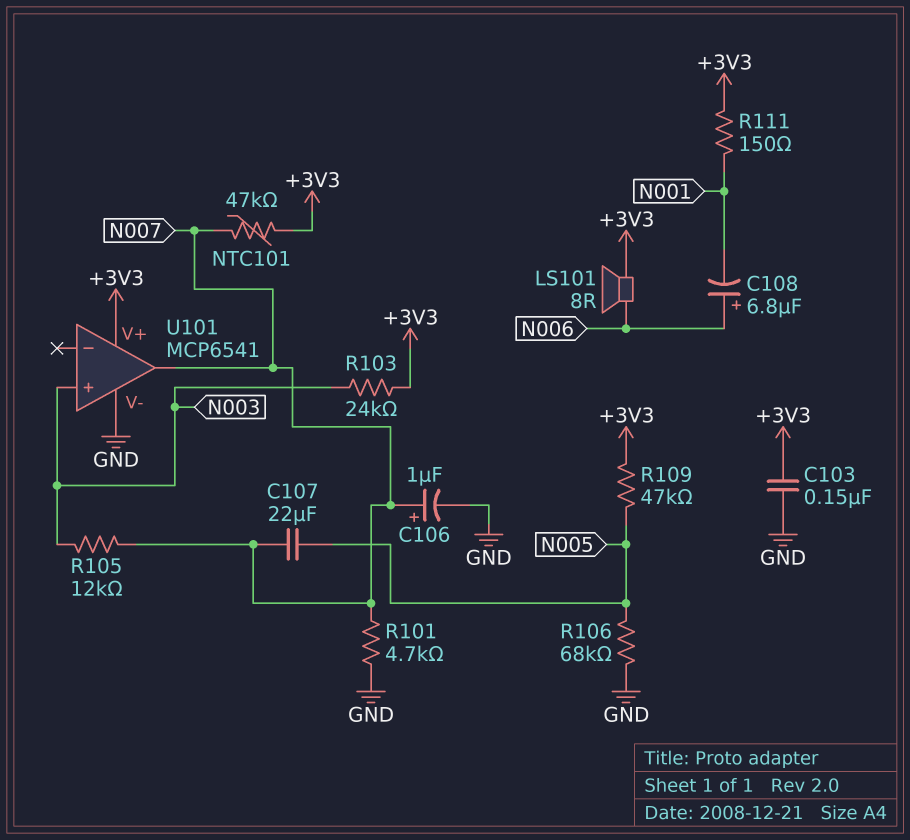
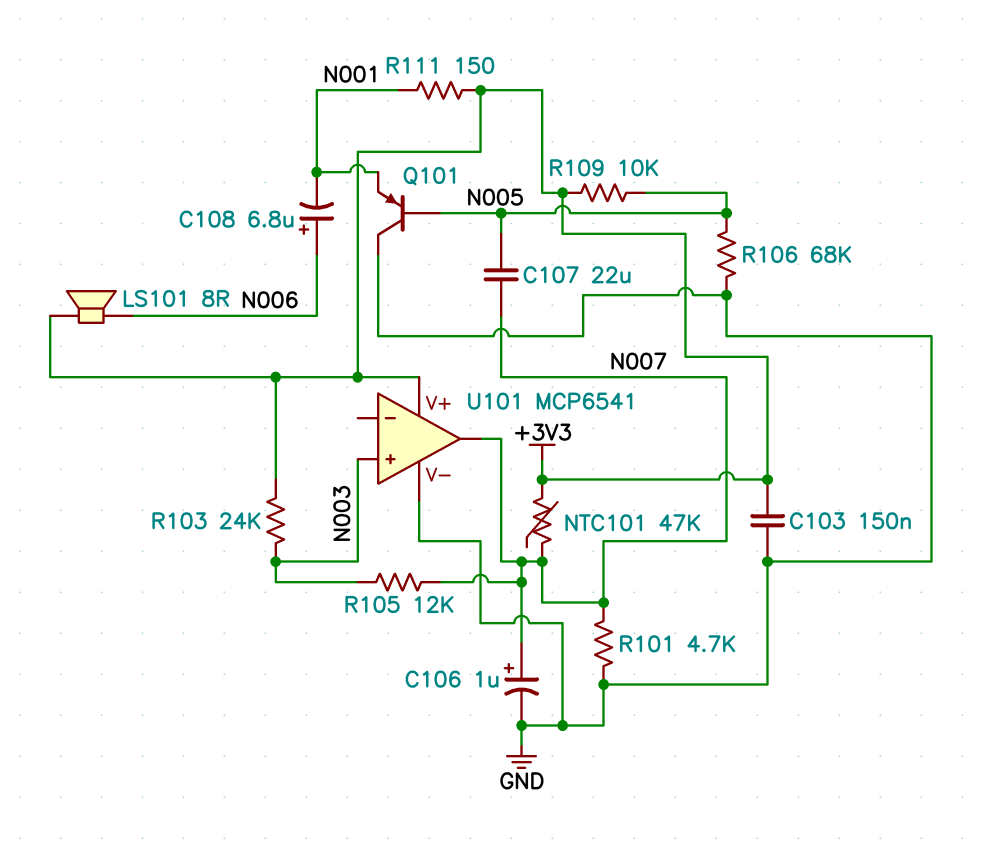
Q101: none -> PNP (B N005, C GND, E N001)
R109: 47k (+3V3, N005) -> 10k (+3V3, N005)

